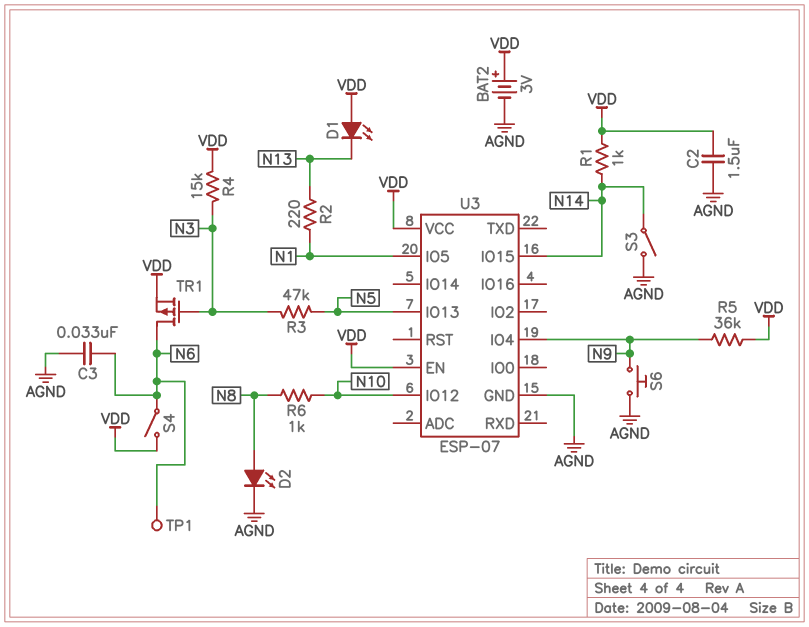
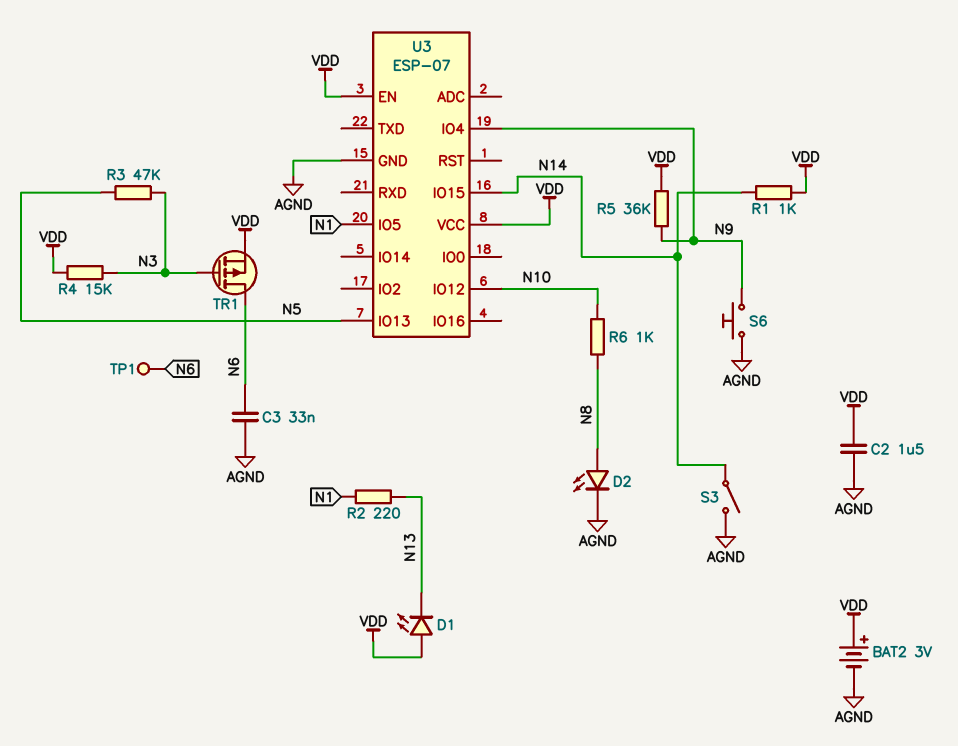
S4: switch (N6, VDD) -> none

